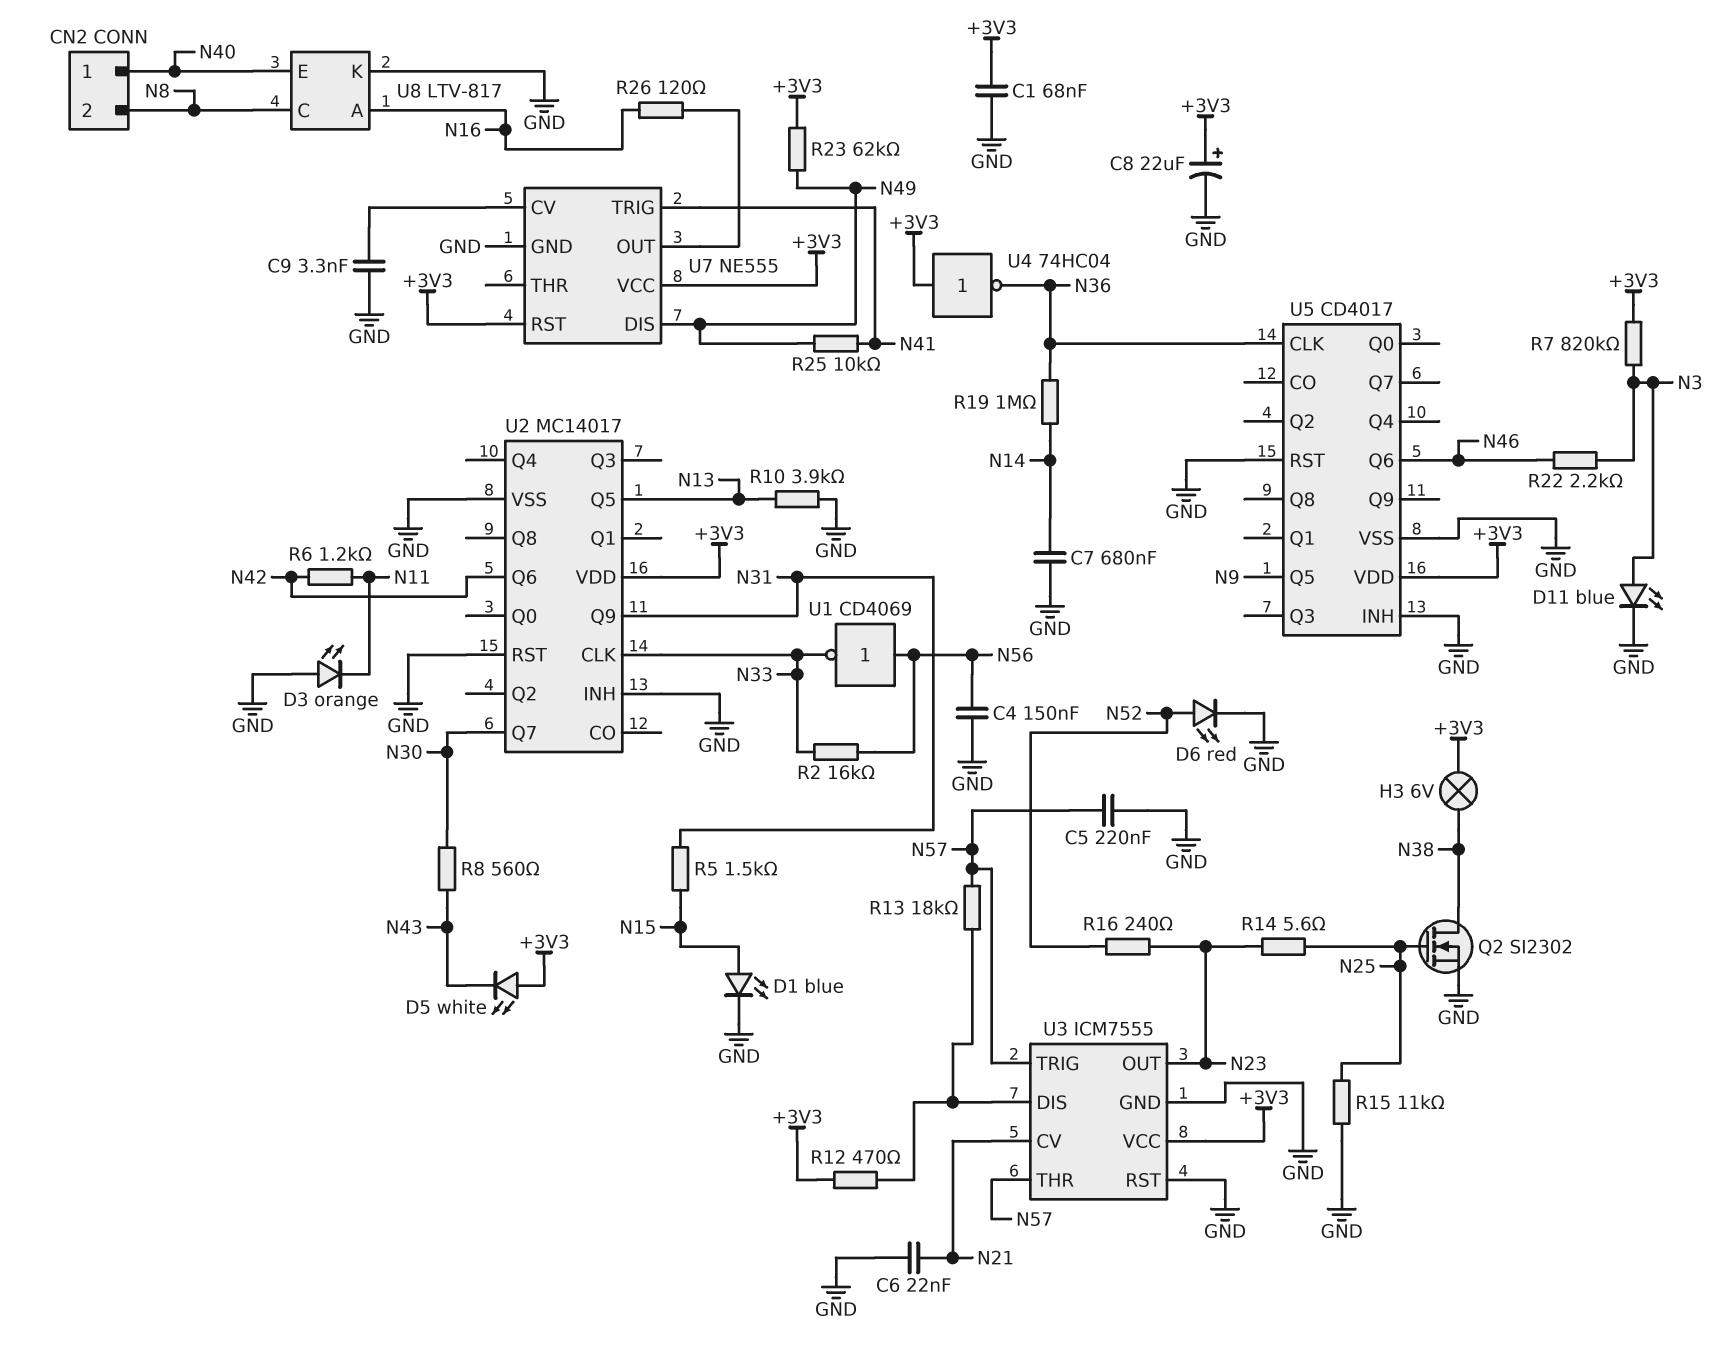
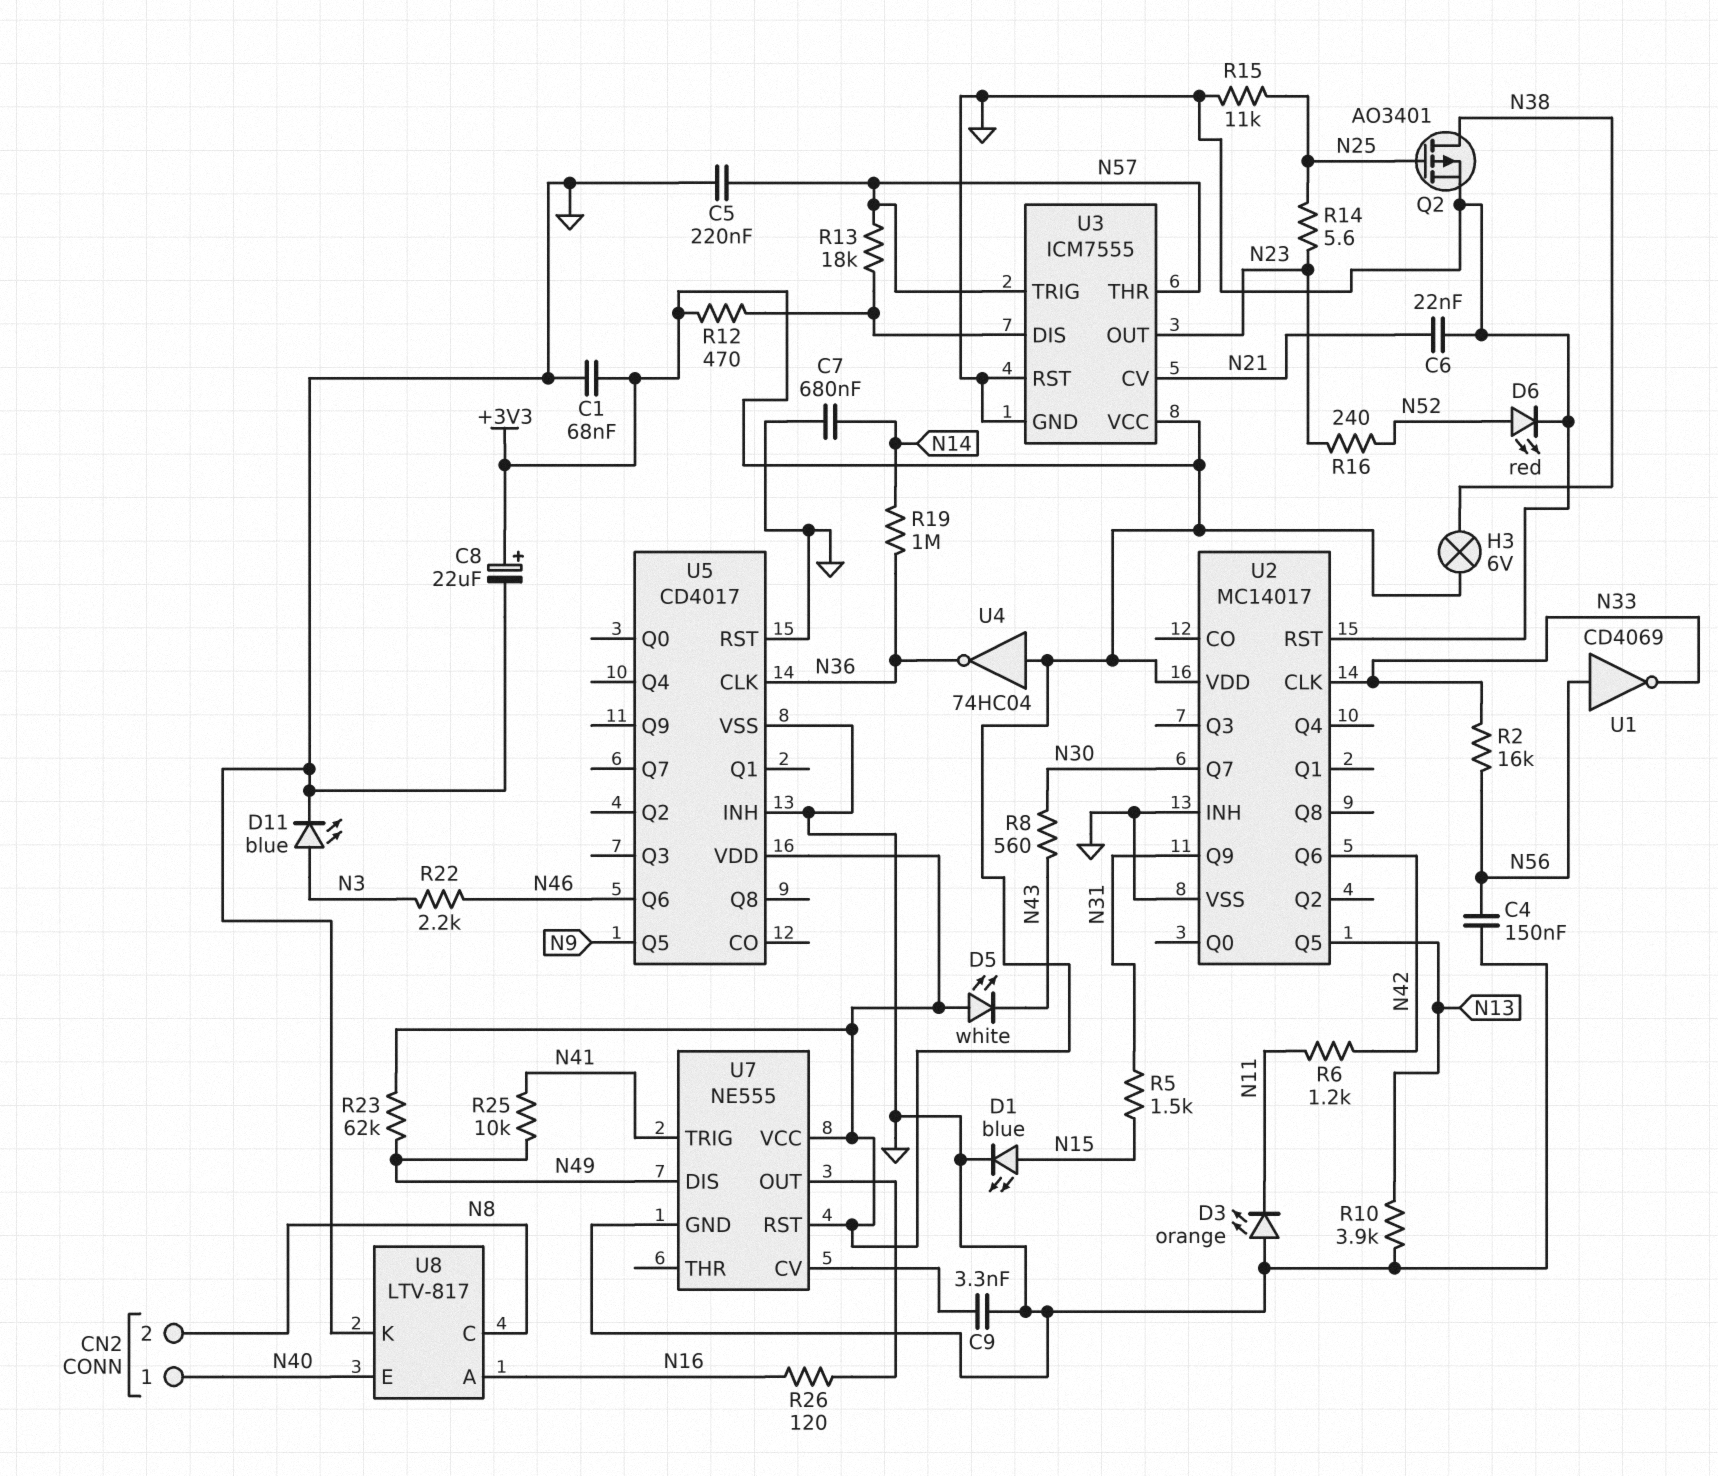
Q2: NMOS SI2302 (G N25, D N38, S GND) -> PMOS AO3401 (G N25, D N38, S GND)
R7: 820k (+3V3, N3) -> none

